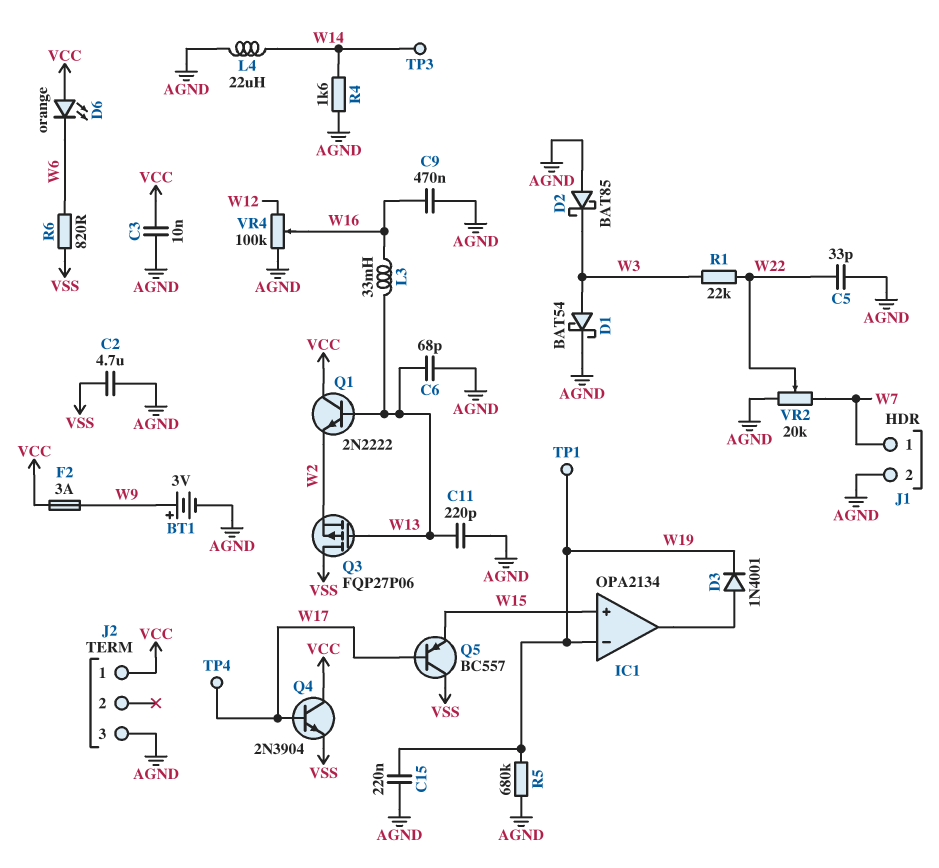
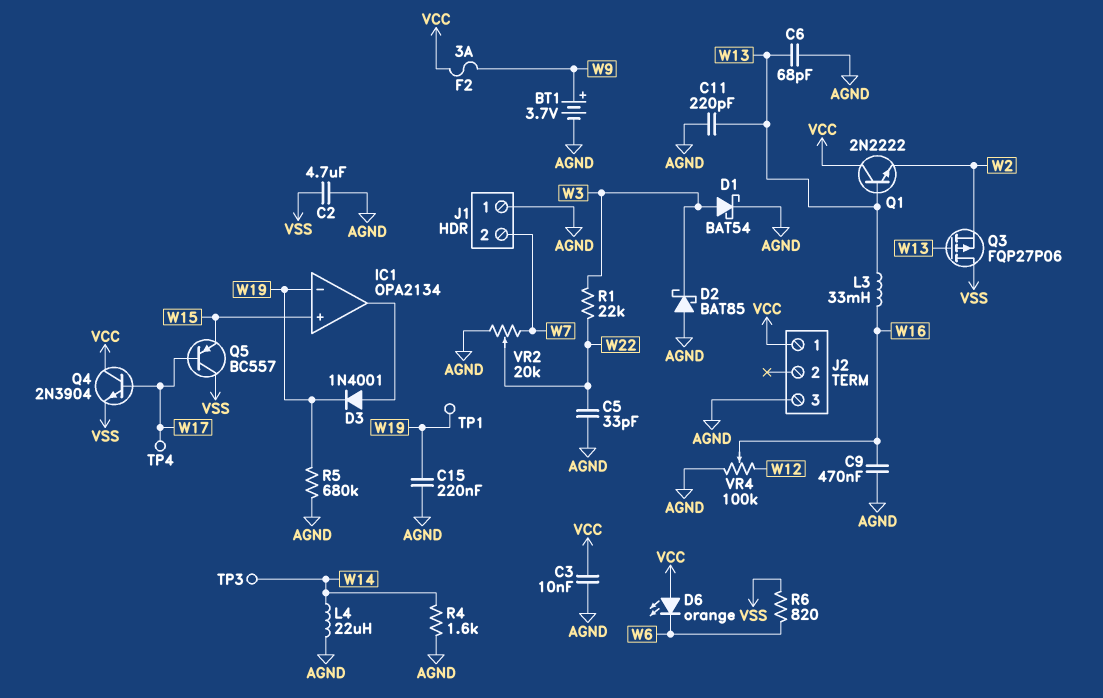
BT1: 3V (plus W9, minus AGND) -> 3.7V (plus W9, minus AGND)
J1 pin 1: W7 -> AGND
J1 pin 2: AGND -> W7

